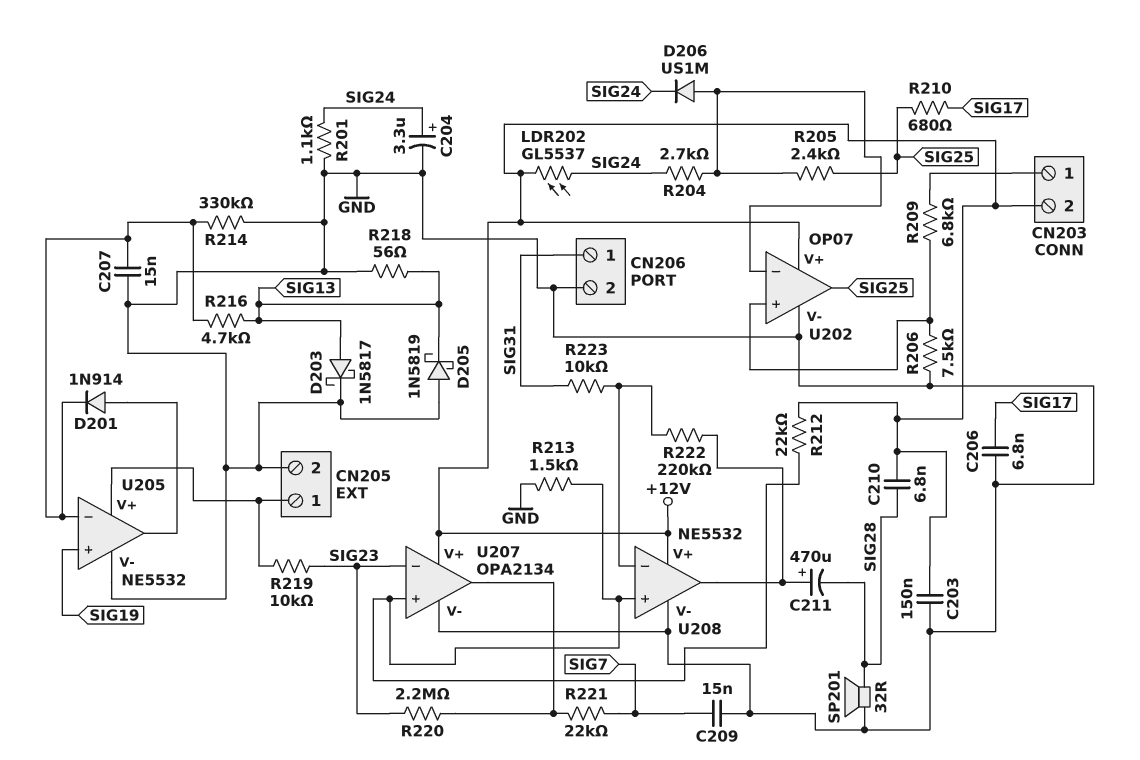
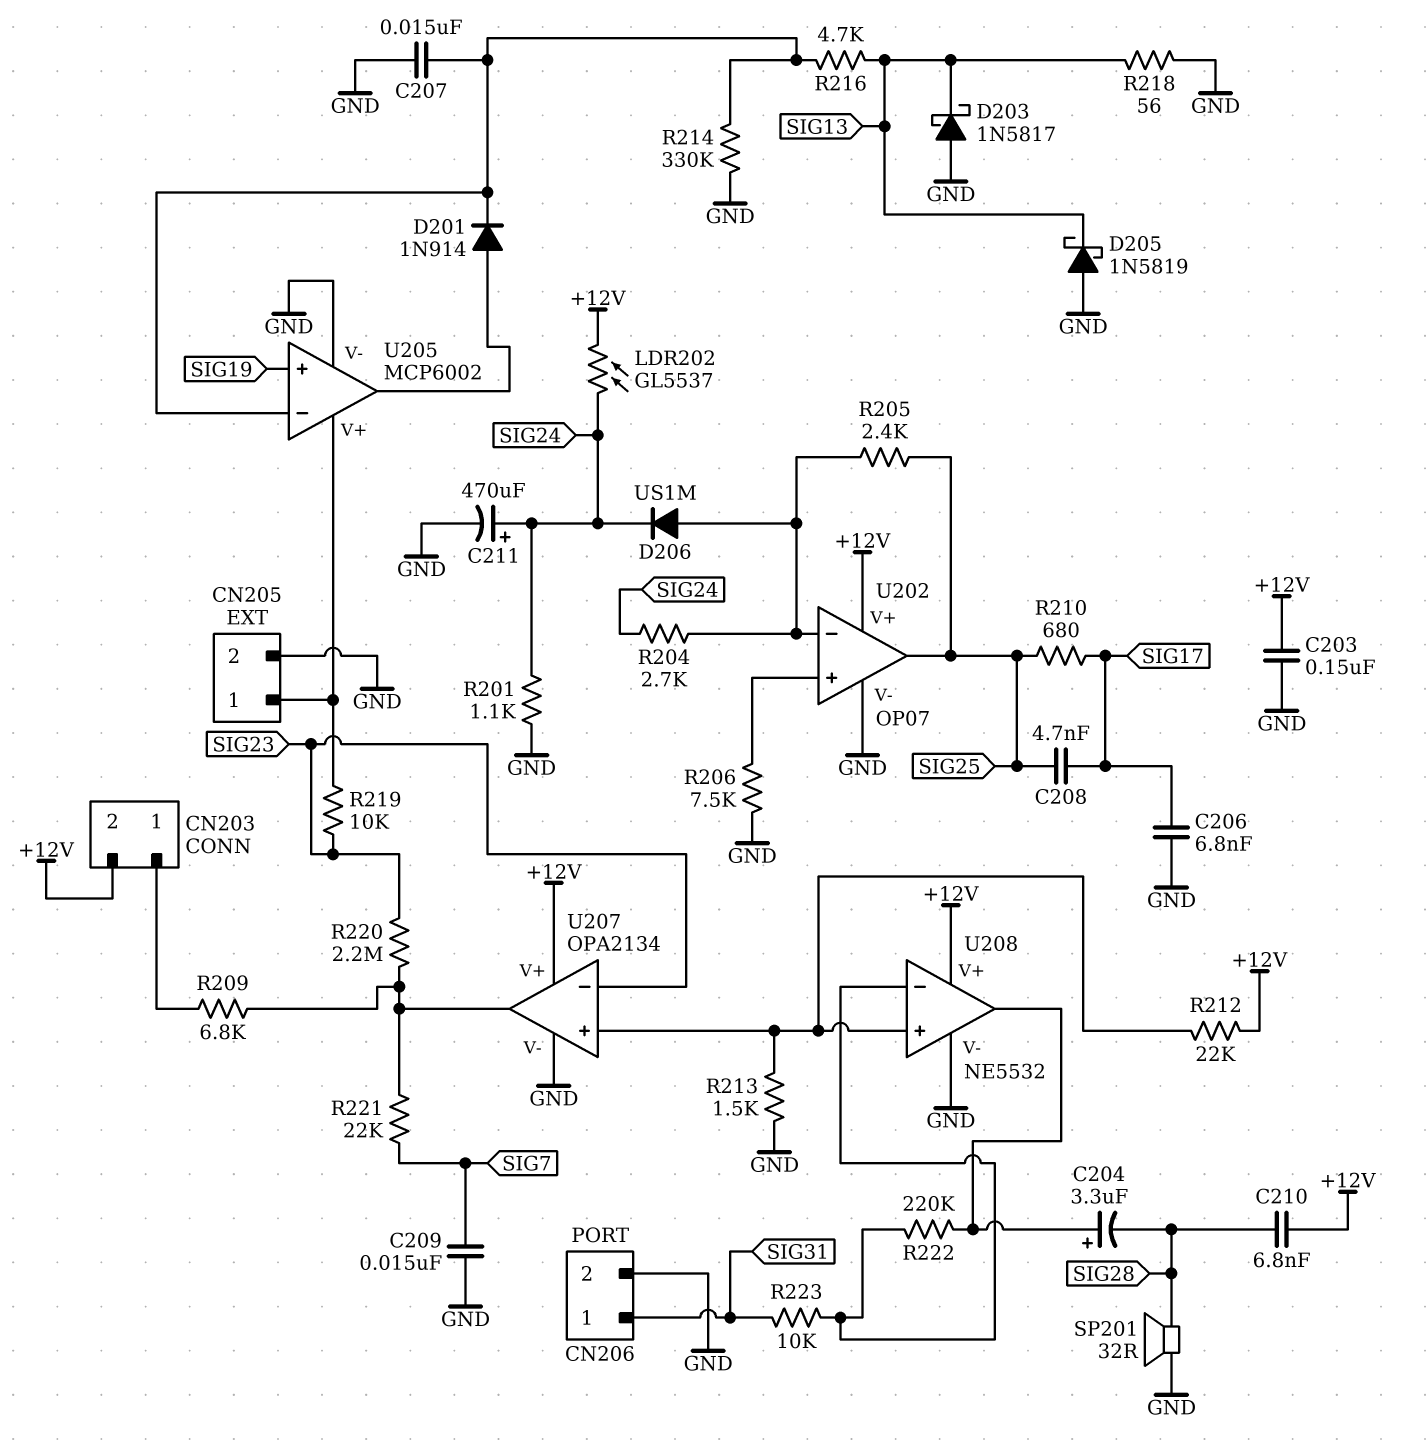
C204: 3.3uF (plus SIG24, minus GND) -> 3.3uF (plus U208/out, minus SIG28)
C208: none -> 4.7nF (SIG17, SIG25)
C211: 470uF (plus U208/out, minus SIG28) -> 470uF (plus SIG24, minus GND)
D203: schottky 1N5817 (A SIG13, K GND) -> schottky 1N5817 (A GND, K SIG13)
R209: 6.8k (CN203/1, U202/in+) -> 6.8k (CN203/1, U207/out)
U205: NE5532 -> MCP6002

